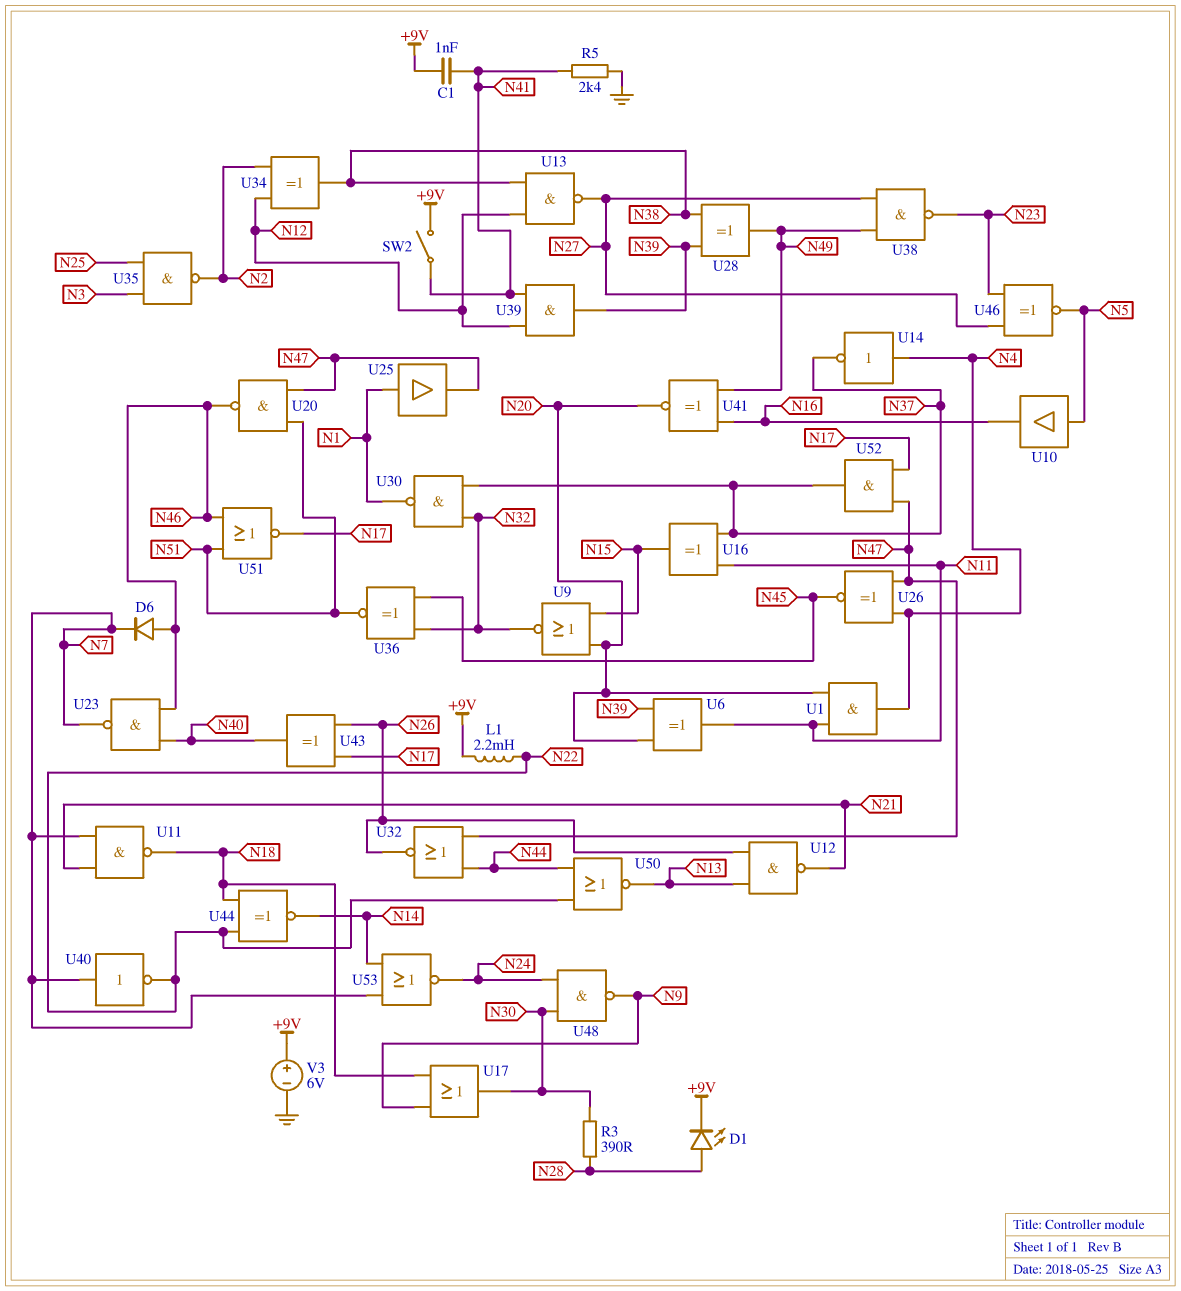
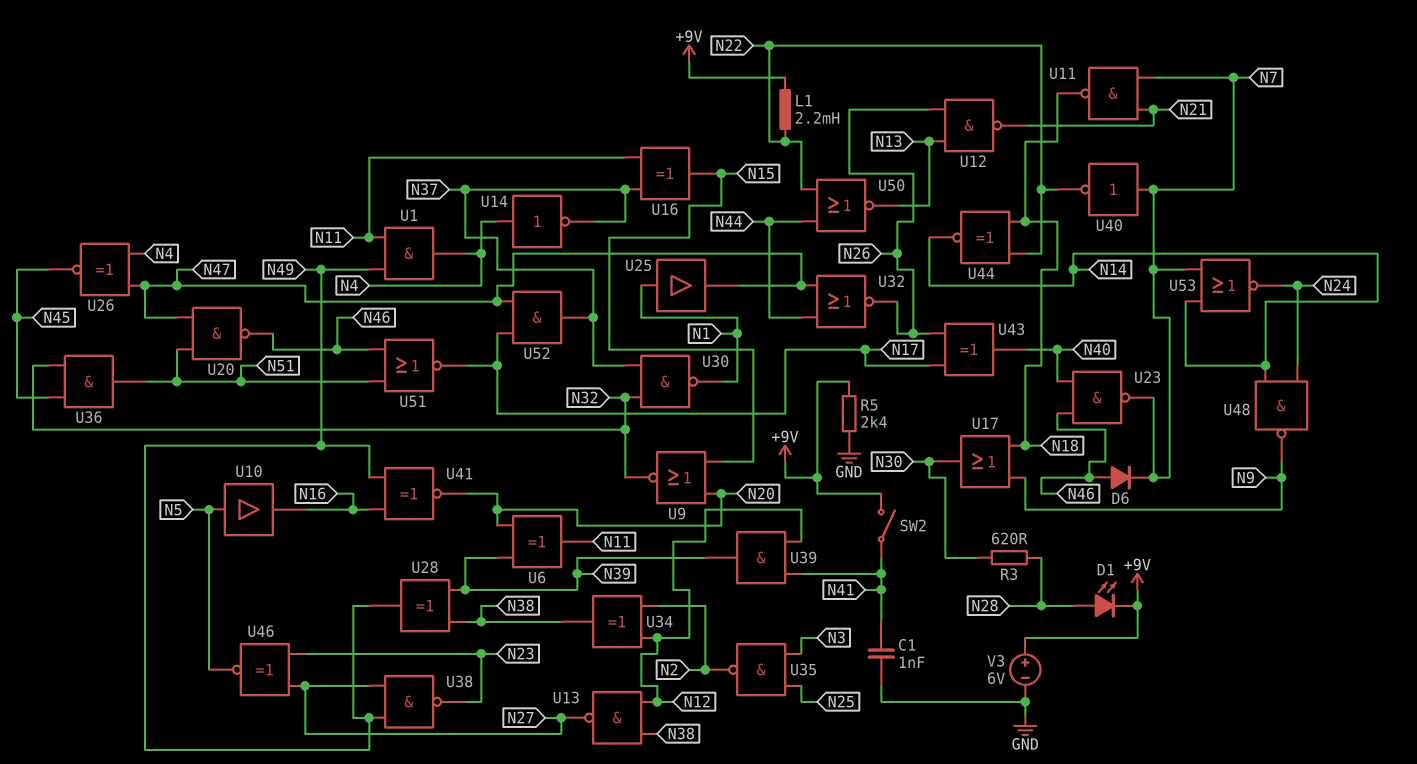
C1: 1nF (+9V, N41) -> 1nF (GND, N41)
R3: 390 (N28, N30) -> 620 (N28, N30)
R5: 2.4k (GND, N41) -> 2.4k (+9V, GND)
U1: AND (in N11, in N20, out N4) -> AND (in N11, in N49, out N4)
U36: XNOR (in N32, in N45, out N51) -> AND (in N32, in N45, out N51)
U48: NAND (in N24, in N30, out N9) -> NAND (in N14, in N24, out N9)

